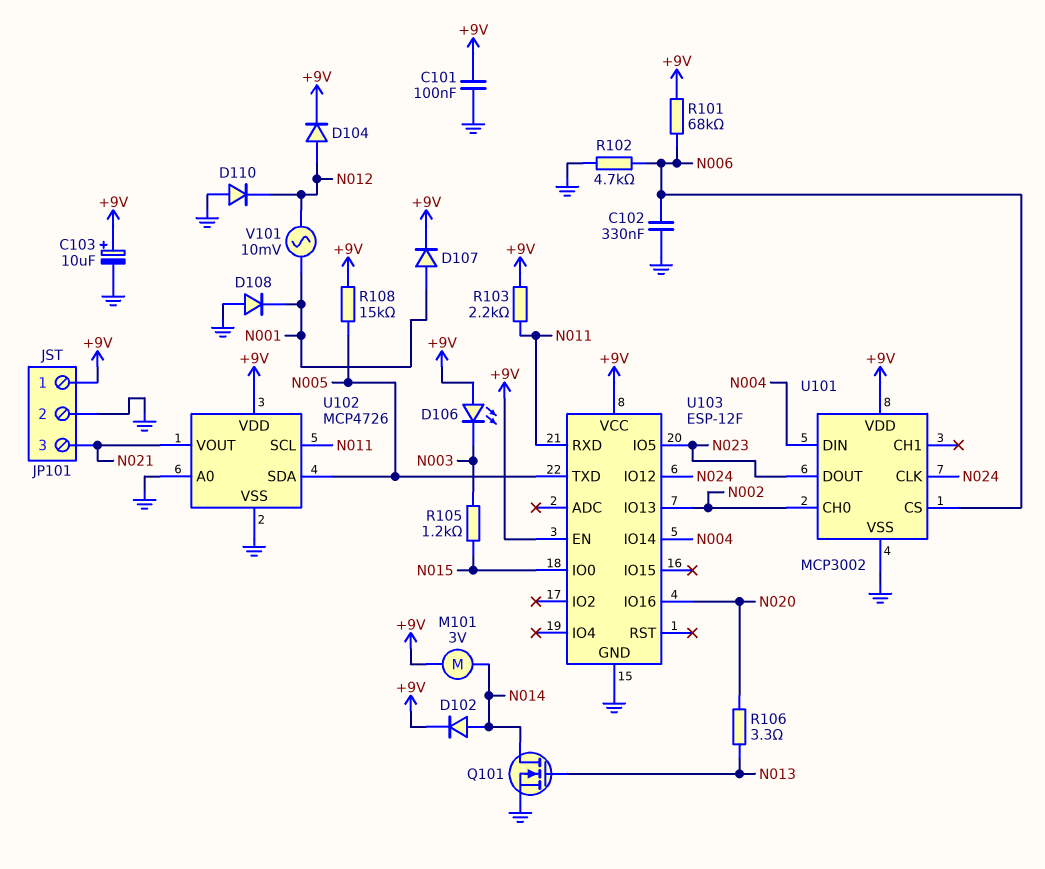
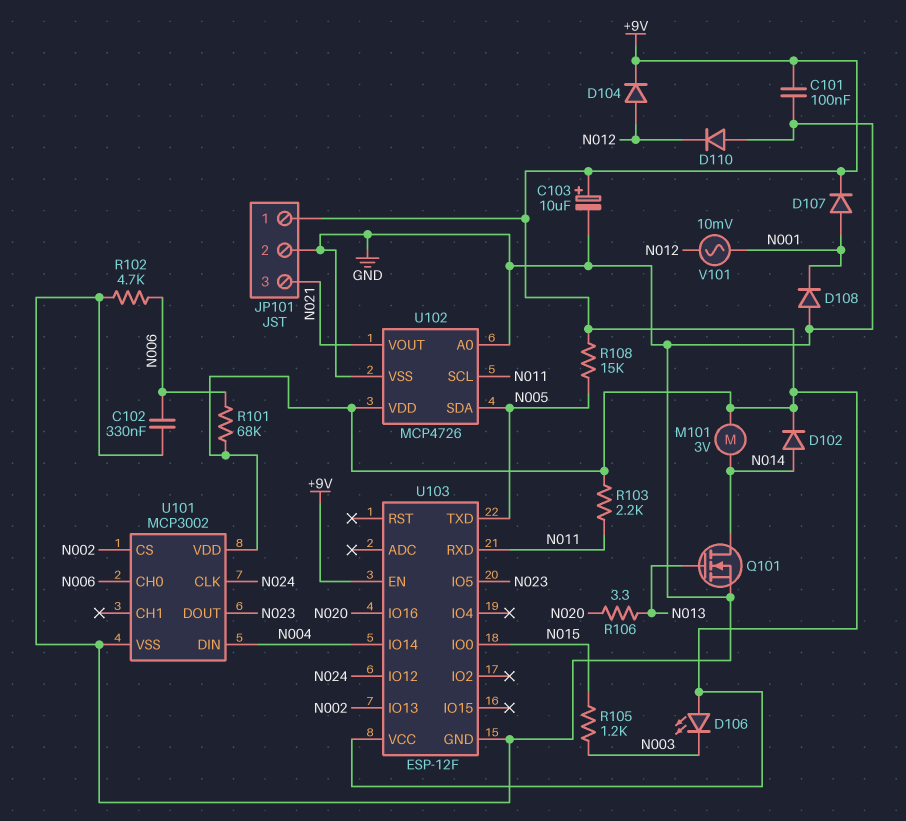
U101 pin CH0: N002 -> N006
U101 pin CS: N006 -> N002

